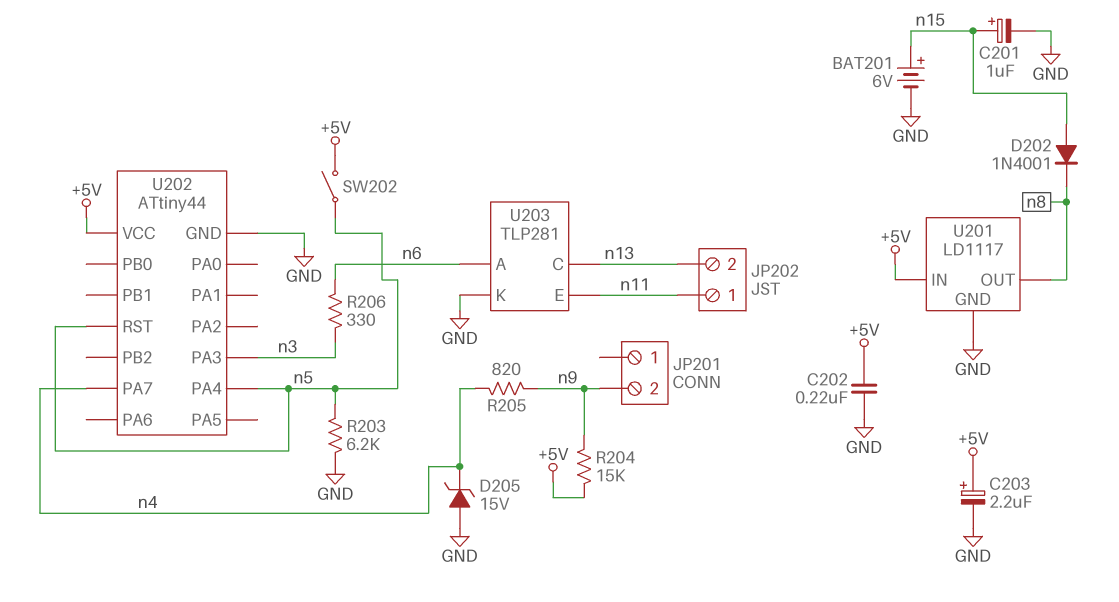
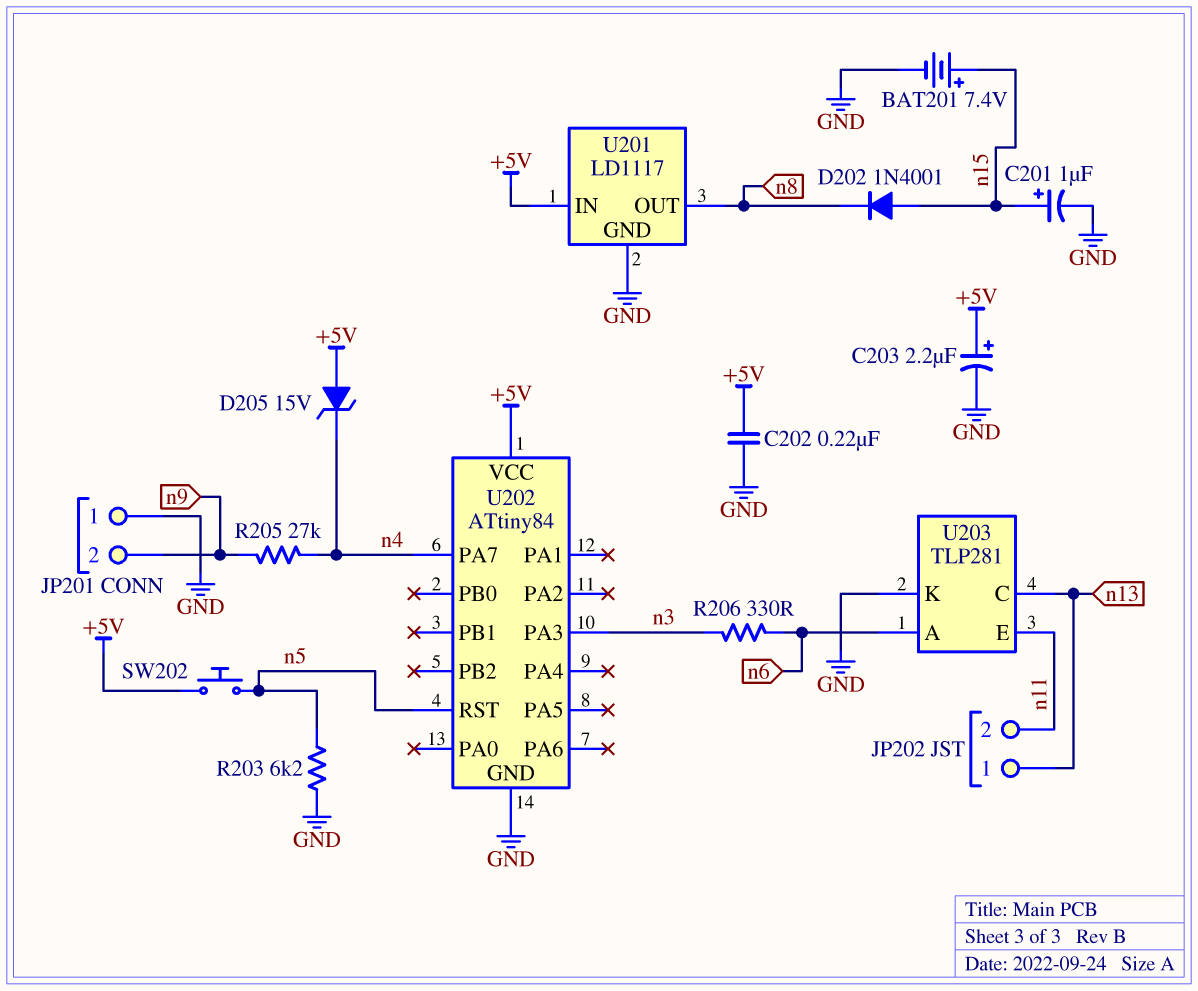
BAT201: 6V (plus n15, minus GND) -> 7.4V (plus n15, minus GND)
D205: zener 15V (A GND, K n4) -> zener 15V (A +5V, K n4)
JP201 pin 1: none -> GND
JP202 pin 1: n11 -> n13
JP202 pin 2: n13 -> n11
R204: 15k (+5V, n9) -> none
R205: 820 (n4, n9) -> 27k (n4, n9)
SW202: switch (+5V, n5) -> button (+5V, n5)
U202: ATtiny44 -> ATtiny84
U202 pin PA4: n5 -> none

